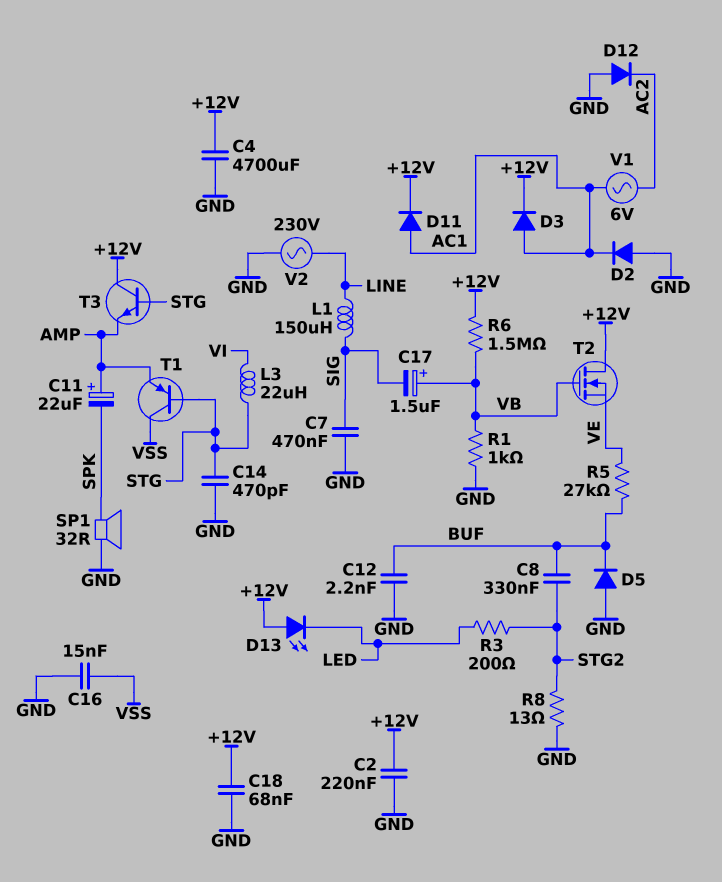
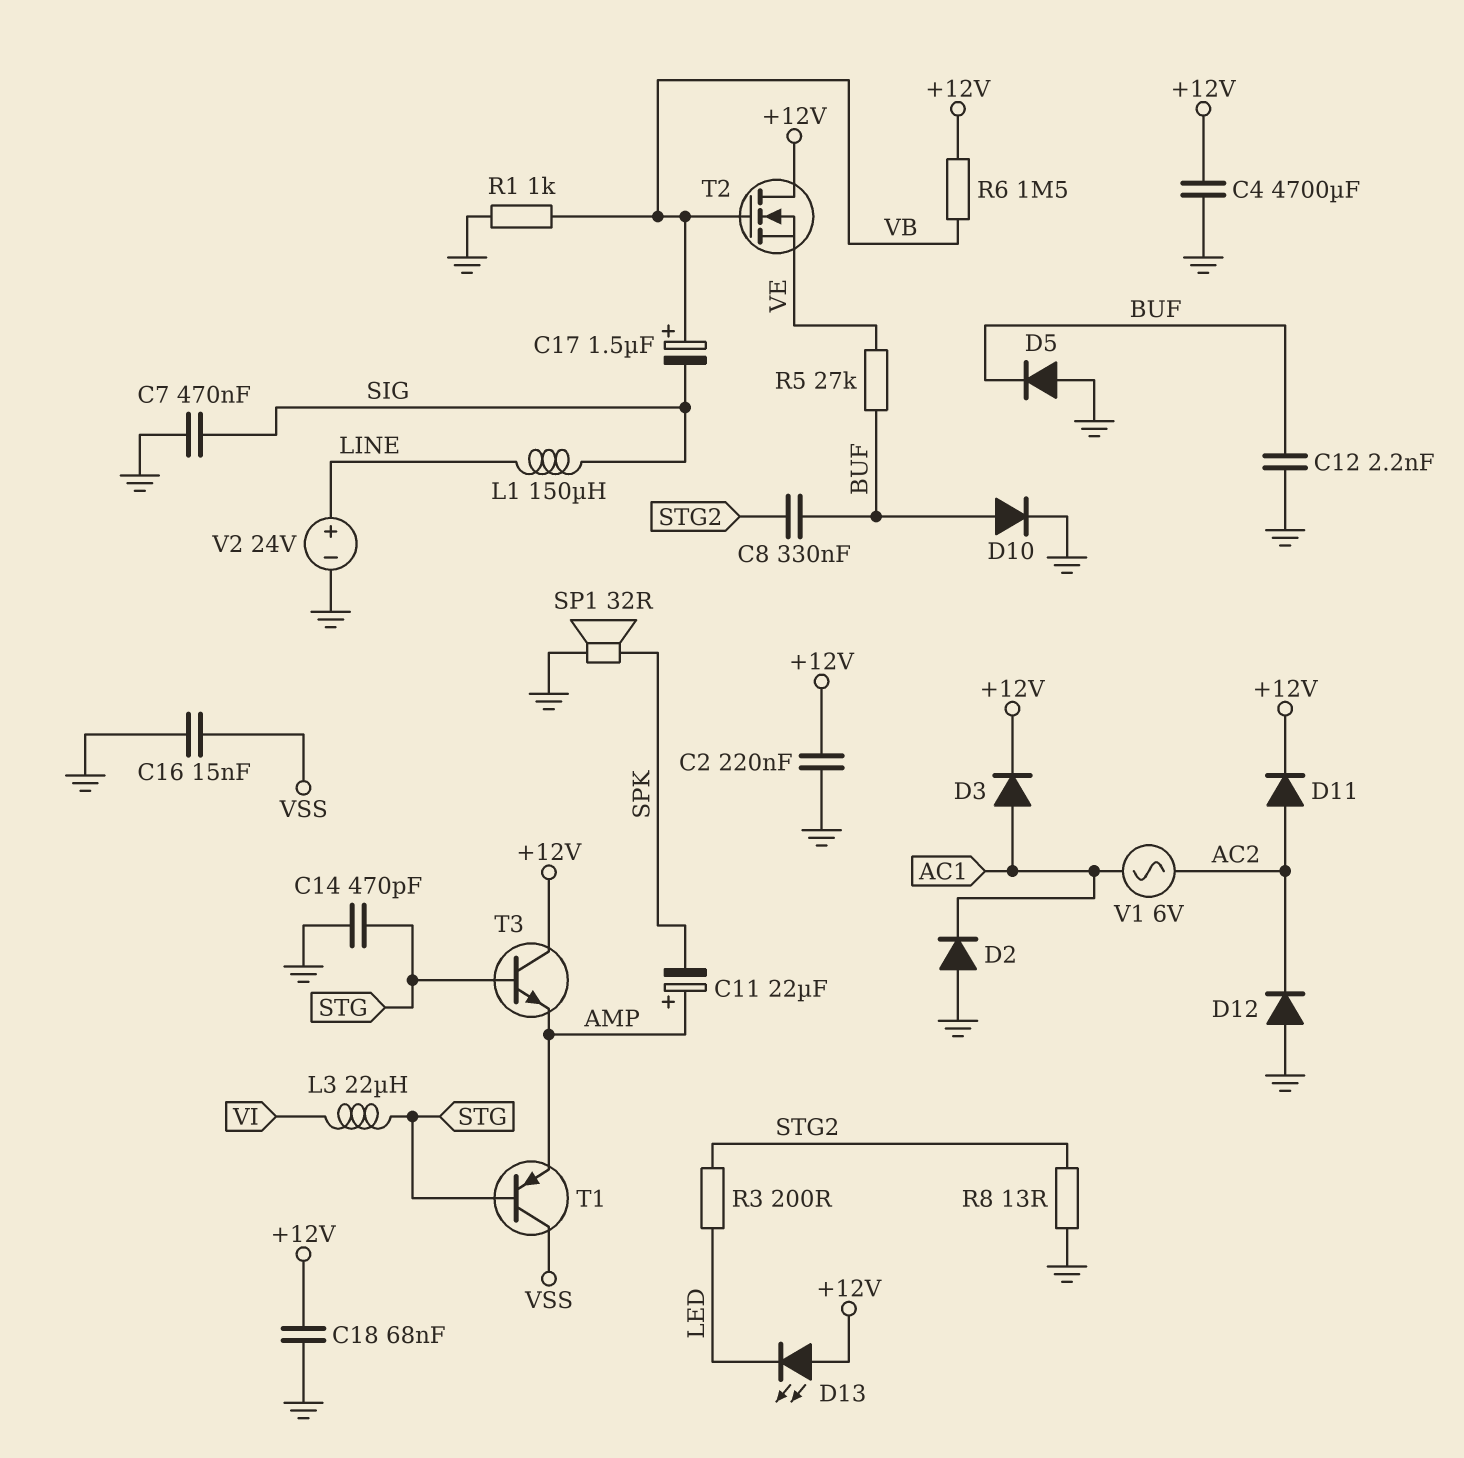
D10: none -> diode (A BUF, K GND)
D11: diode (A AC1, K +12V) -> diode (A AC2, K +12V)
V2: AC 230V (GND, LINE) -> 24V (plus LINE, minus GND)

